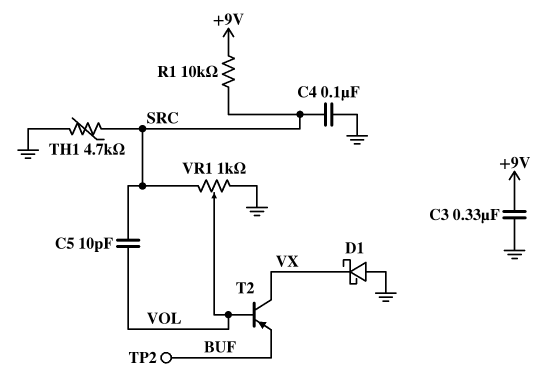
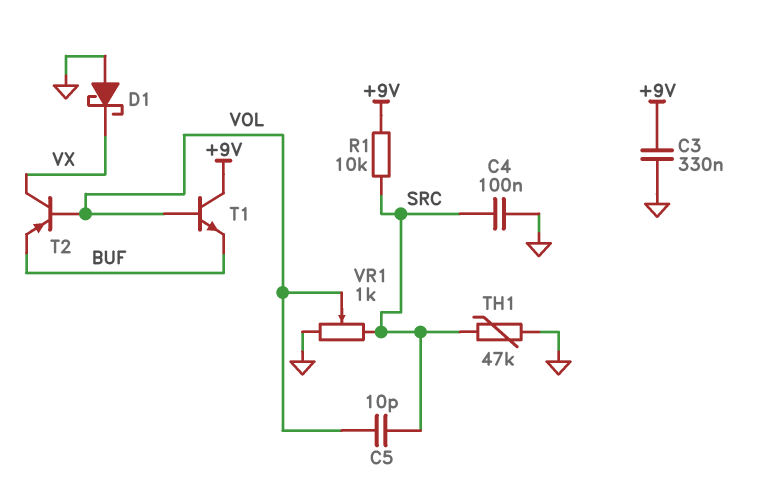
T1: none -> NPN (B VOL, C +9V, E BUF)
TH1: 4.7k (GND, SRC) -> 47k (GND, SRC)
TP2: test point (BUF) -> none

